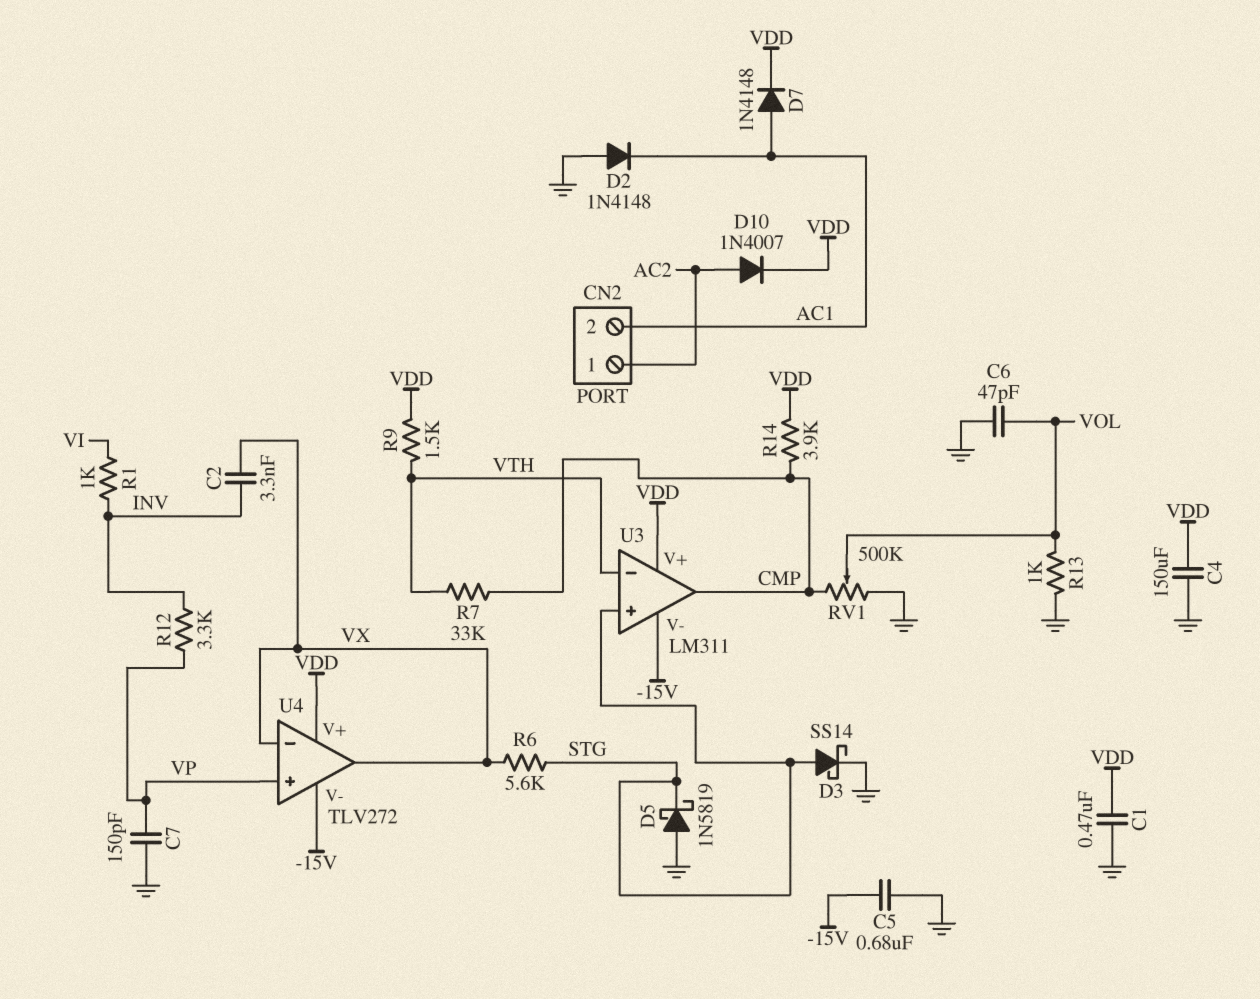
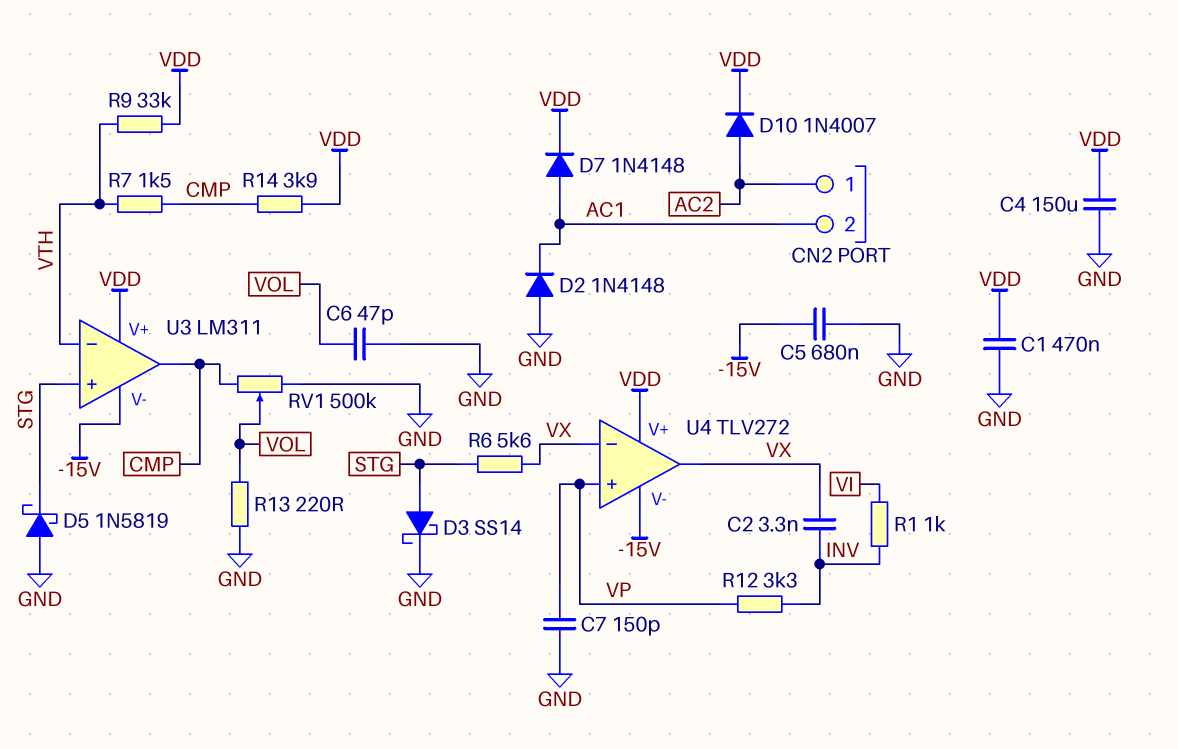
R7: 33k (CMP, VTH) -> 1.5k (CMP, VTH)
R9: 1.5k (VDD, VTH) -> 33k (VDD, VTH)
R13: 1k (GND, VOL) -> 220 (GND, VOL)

